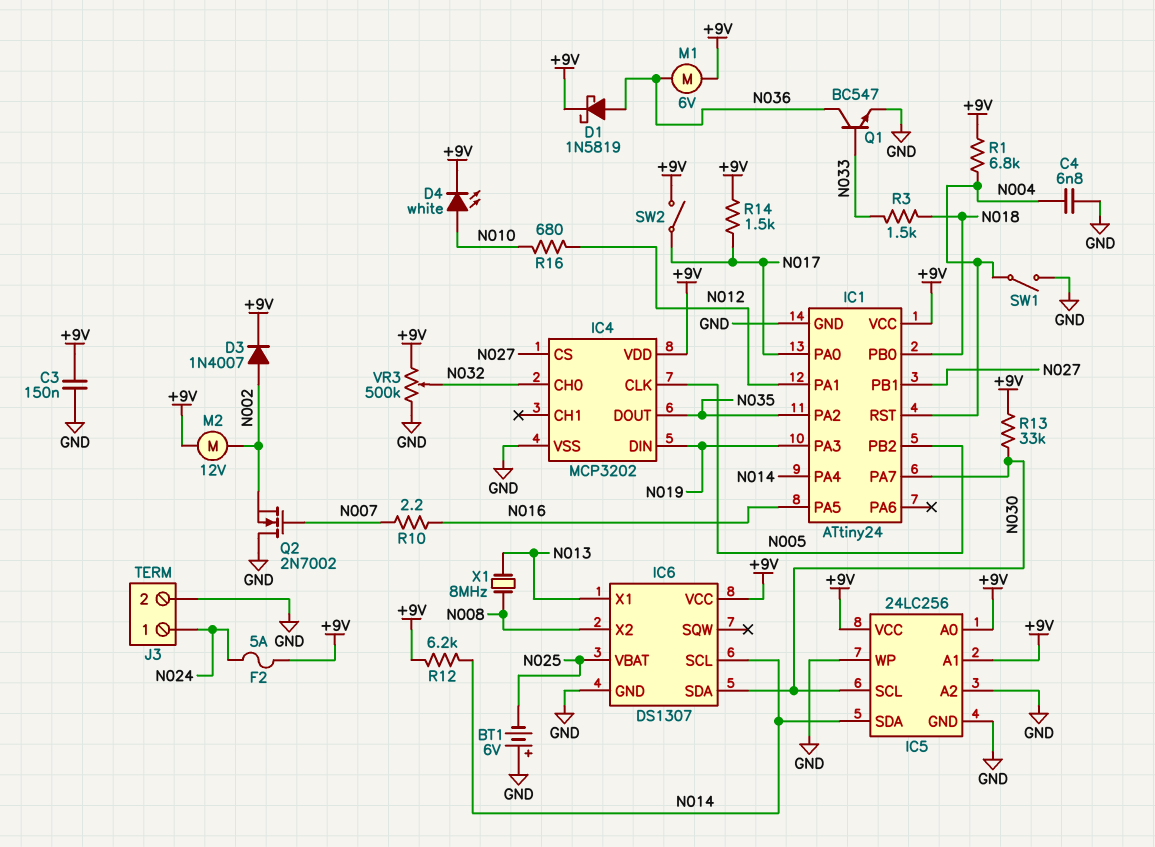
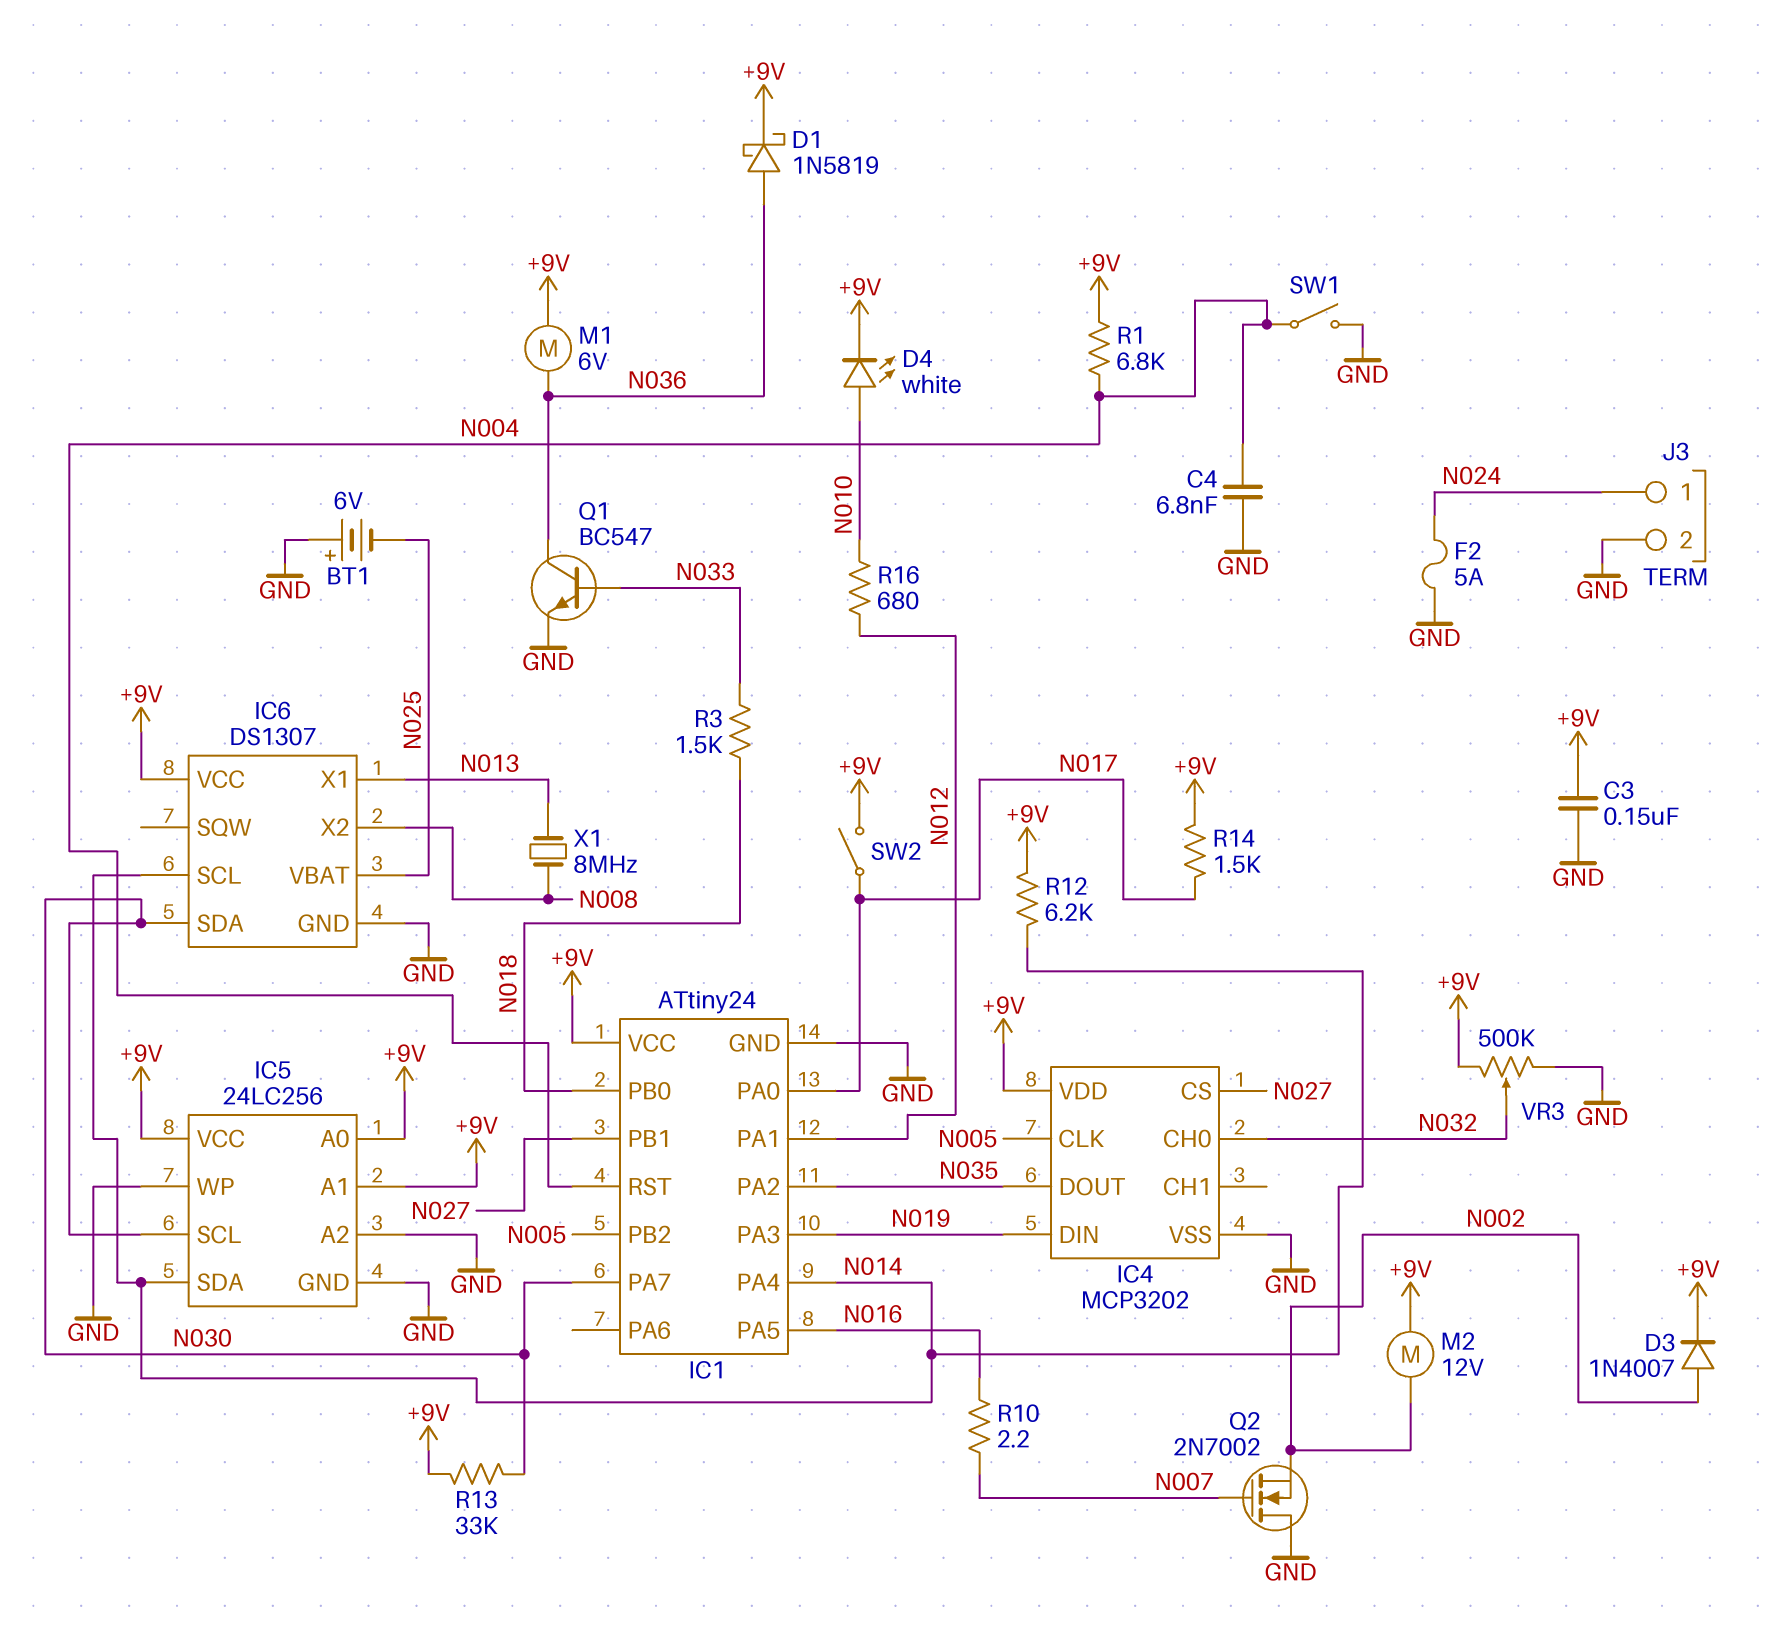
F2: 5A (+9V, N024) -> 5A (GND, N024)

